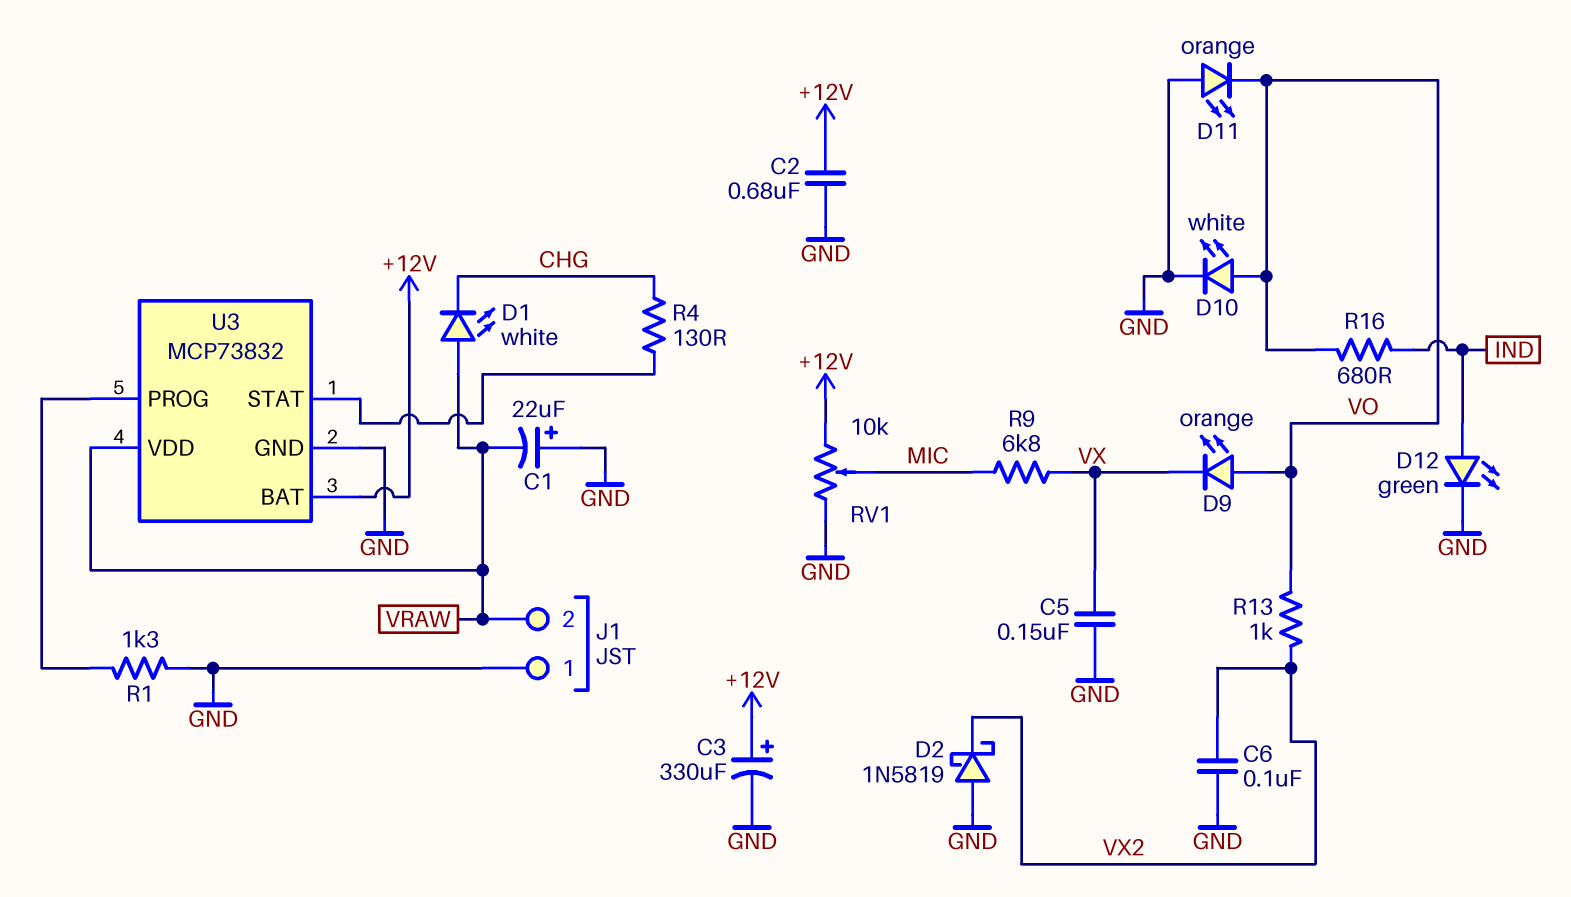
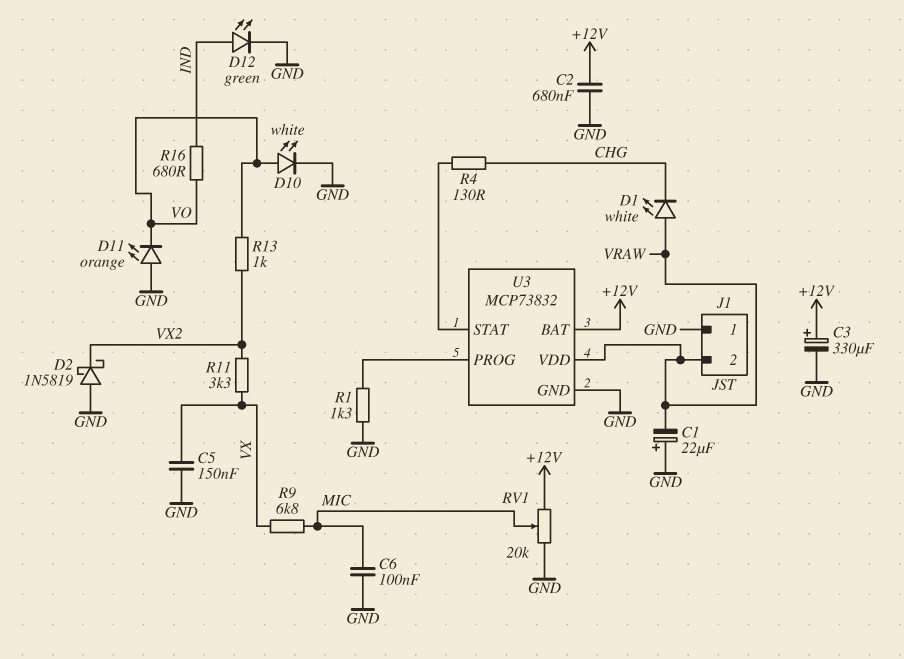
C6: 100nF (GND, VX2) -> 100nF (GND, MIC)
D9: LED orange (A VO, K VX) -> none
R11: none -> 3.3k (VX, VX2)
RV1: 10k (+12V, GND, wiper MIC) -> 20k (+12V, GND, wiper MIC)

